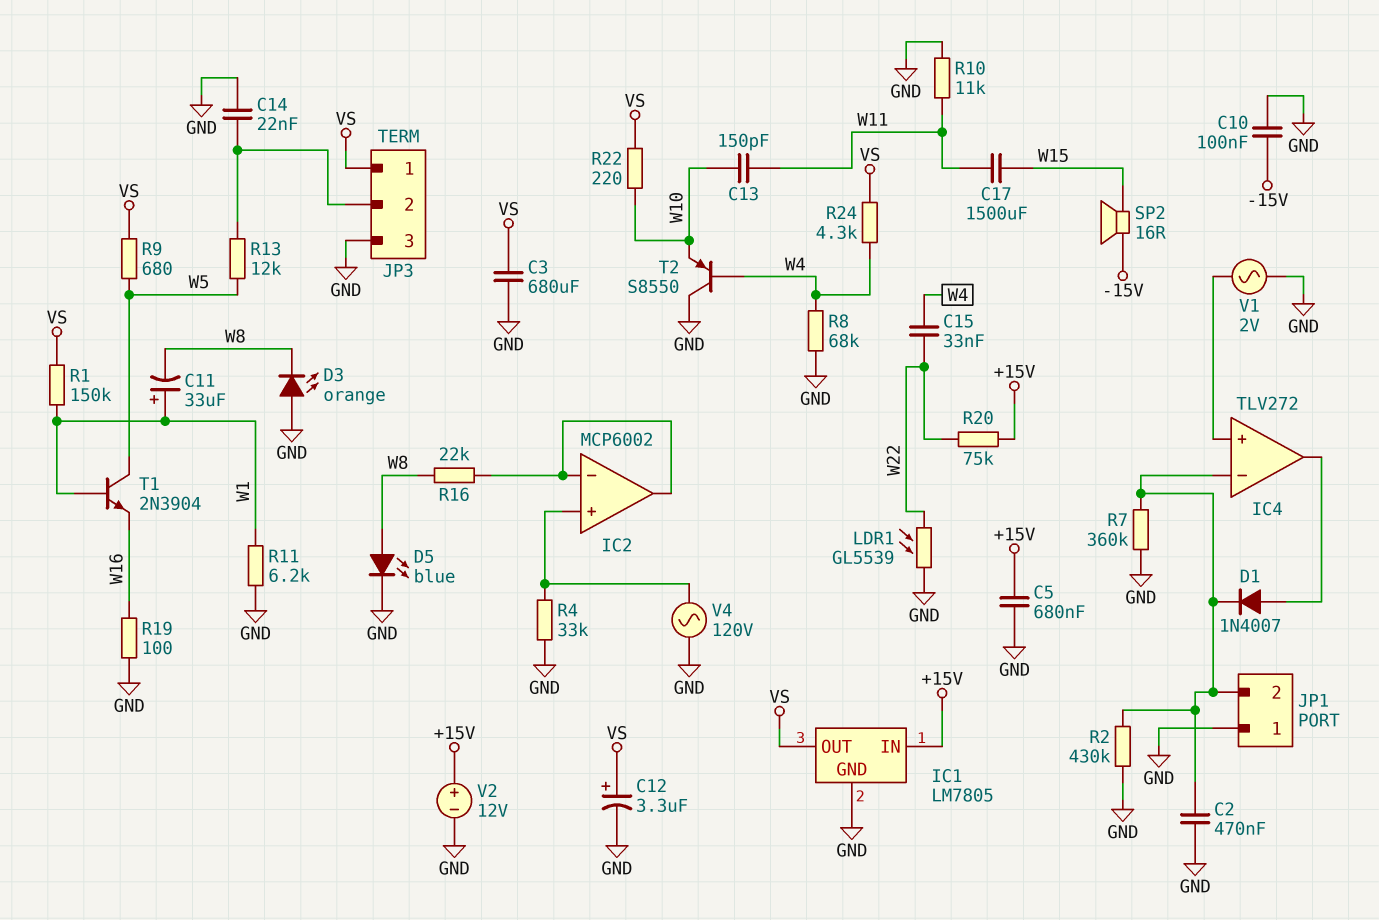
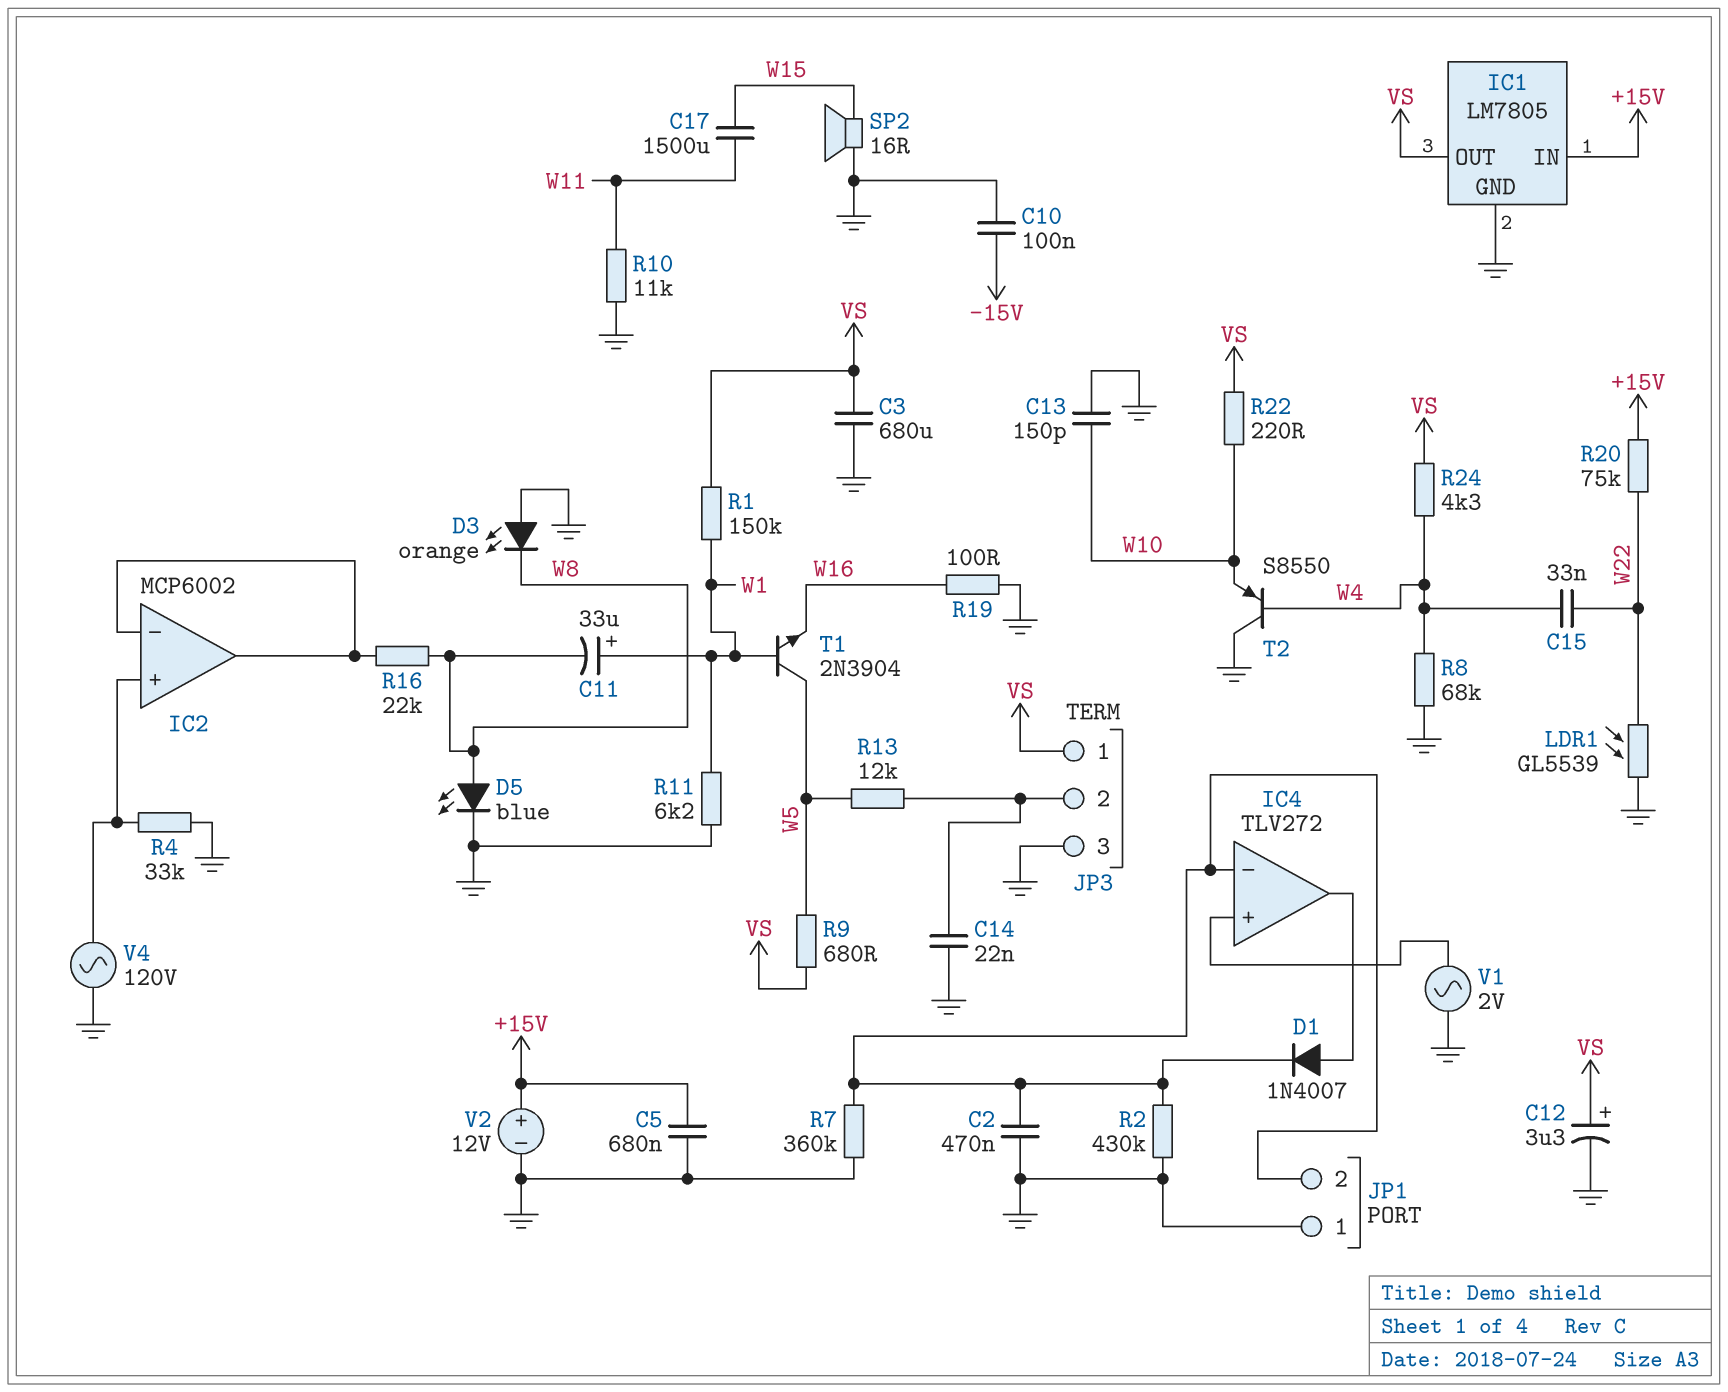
C13: 150pF (W10, W11) -> 150pF (GND, W10)
SP2: speaker 16R (-15V, W15) -> speaker 16R (GND, W15)

